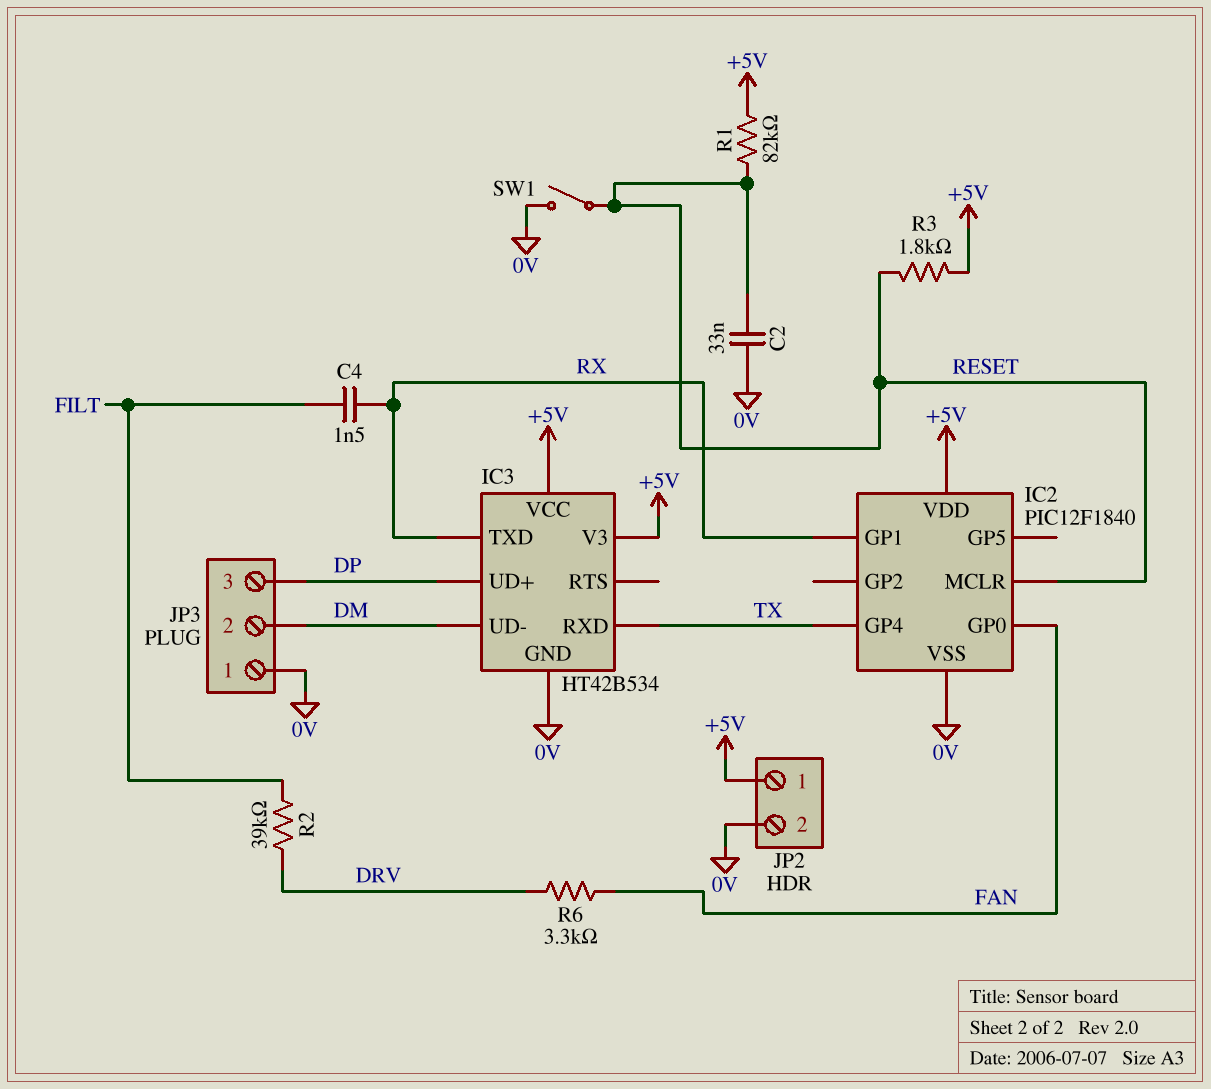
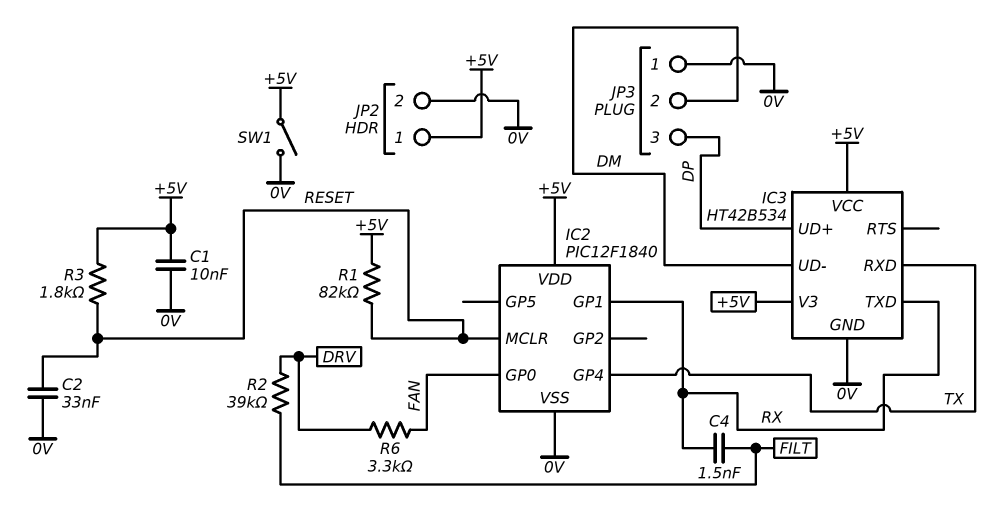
C1: none -> 10nF (+5V, 0V)
SW1: switch (0V, RESET) -> switch (+5V, 0V)

